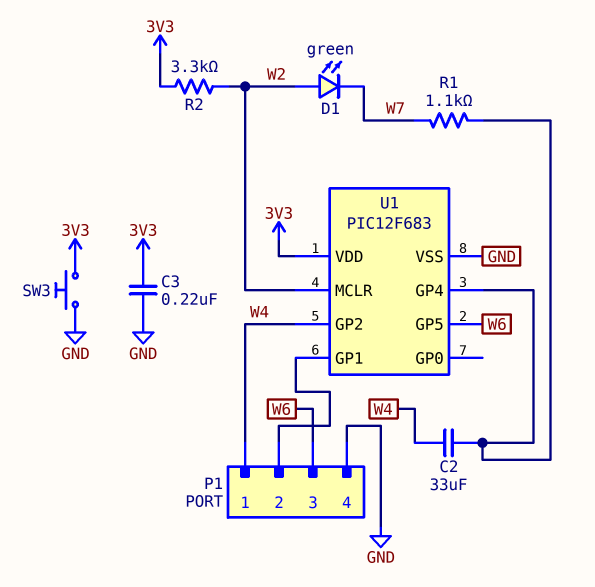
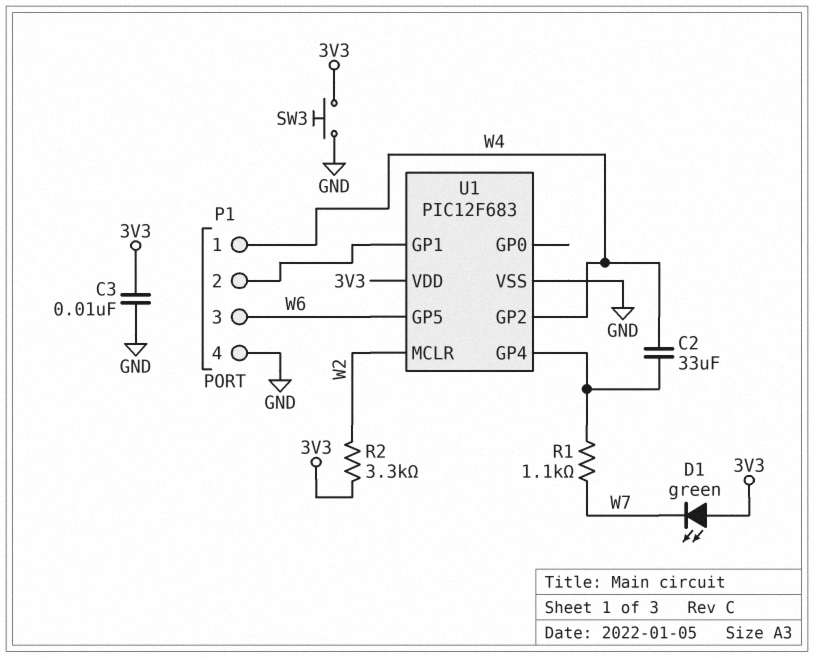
C3: 220nF (3V3, GND) -> 10nF (3V3, GND)
D1: LED green (A W2, K W7) -> LED green (A 3V3, K W7)

